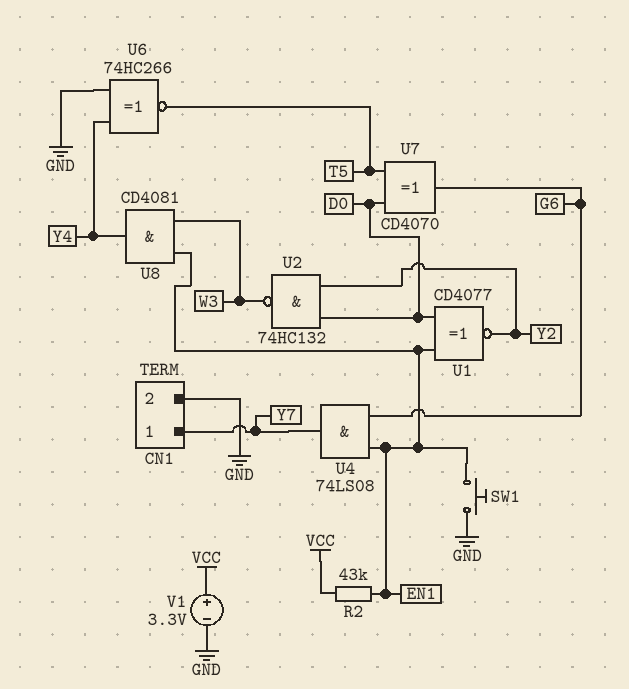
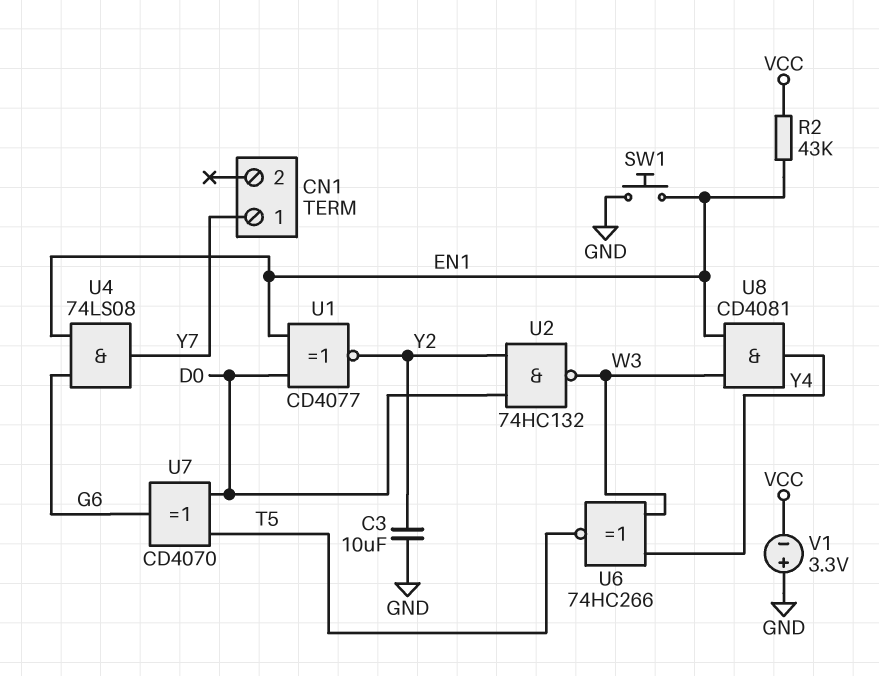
C3: none -> 10uF (GND, Y2)
CN1 pin 2: GND -> none
U6: XNOR 74HC266 (in GND, in Y4, out T5) -> XNOR 74HC266 (in W3, in Y4, out T5)
V1: 3.3V (plus VCC, minus GND) -> 3.3V (plus GND, minus VCC)

